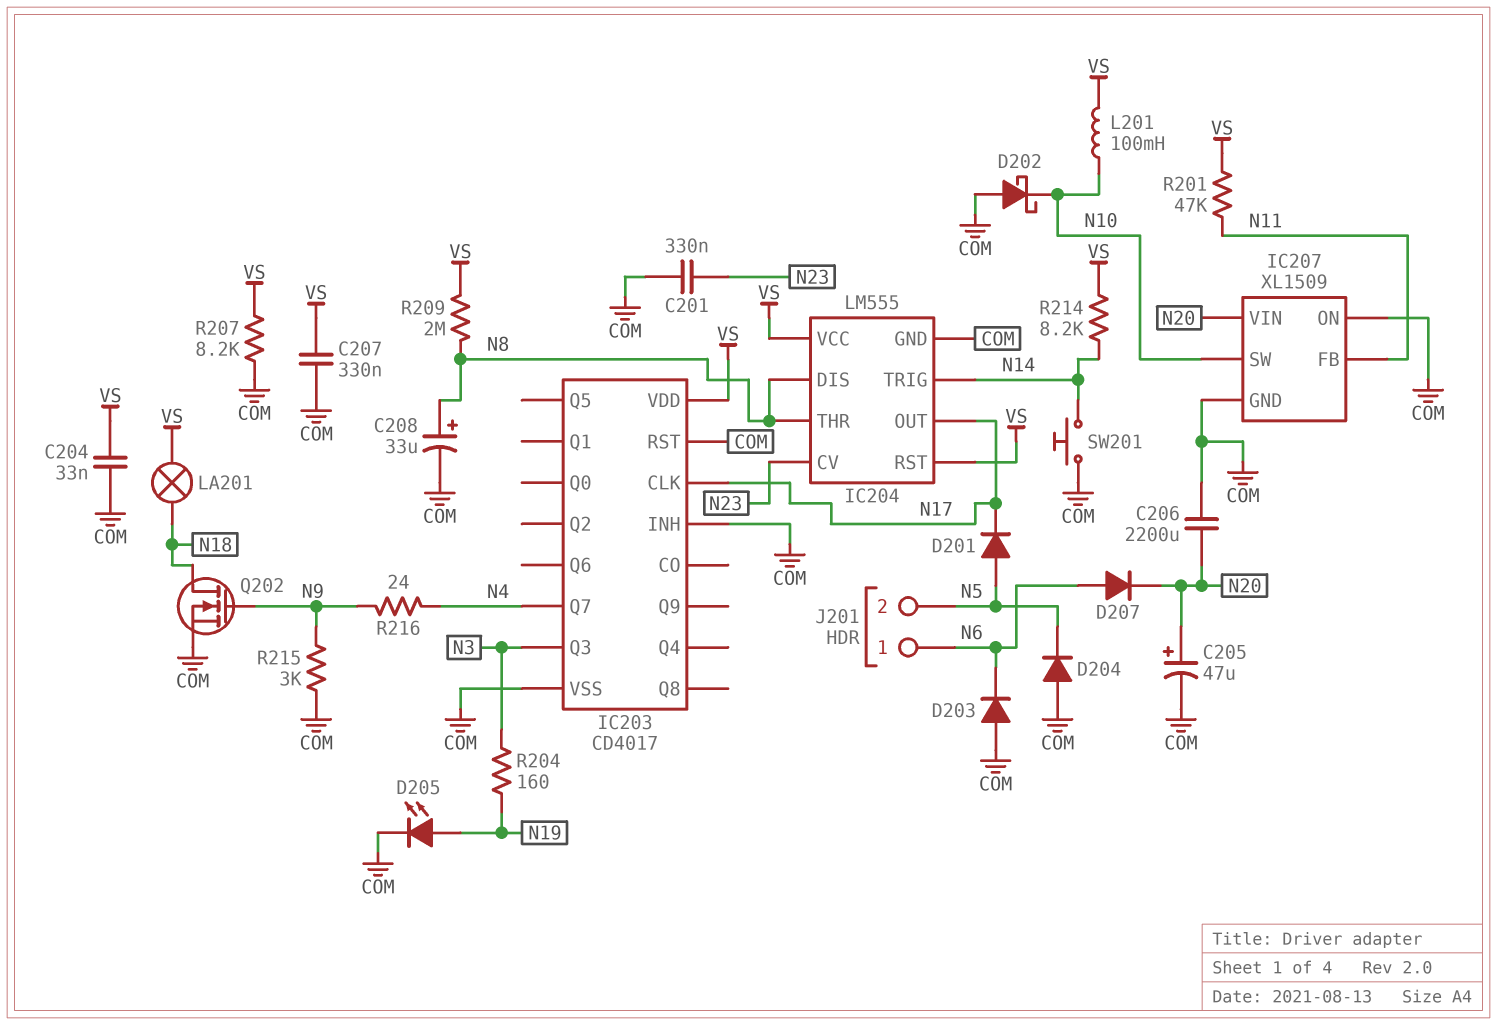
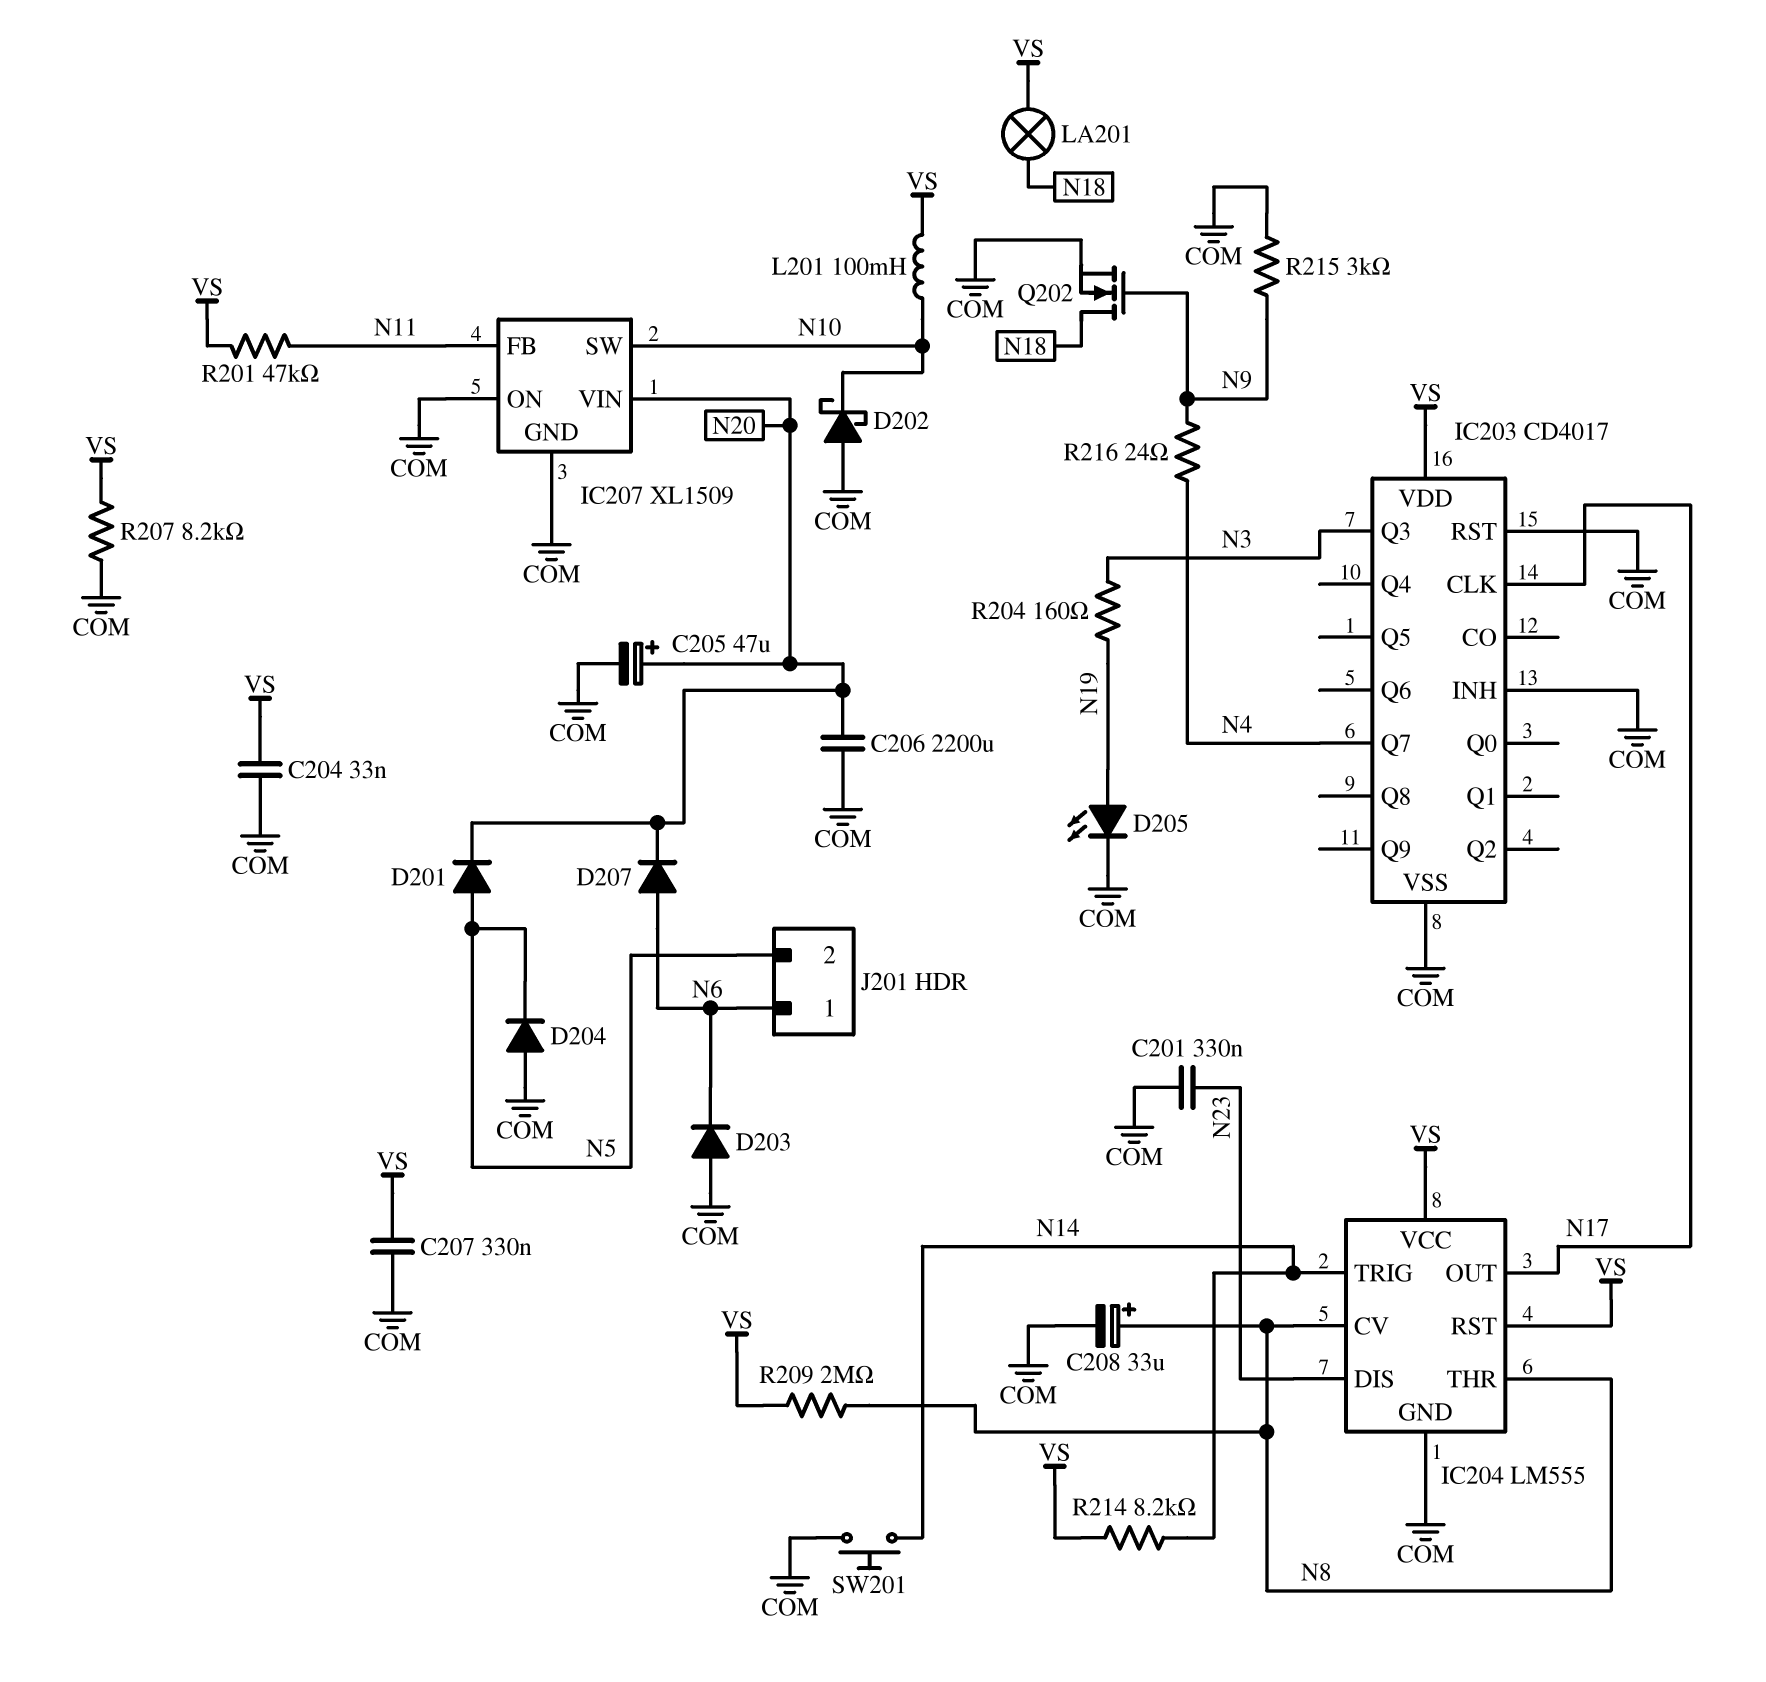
D201: diode (A N5, K N17) -> diode (A N5, K N20)
IC204 pin CV: N23 -> N8
IC204 pin DIS: N8 -> N23

